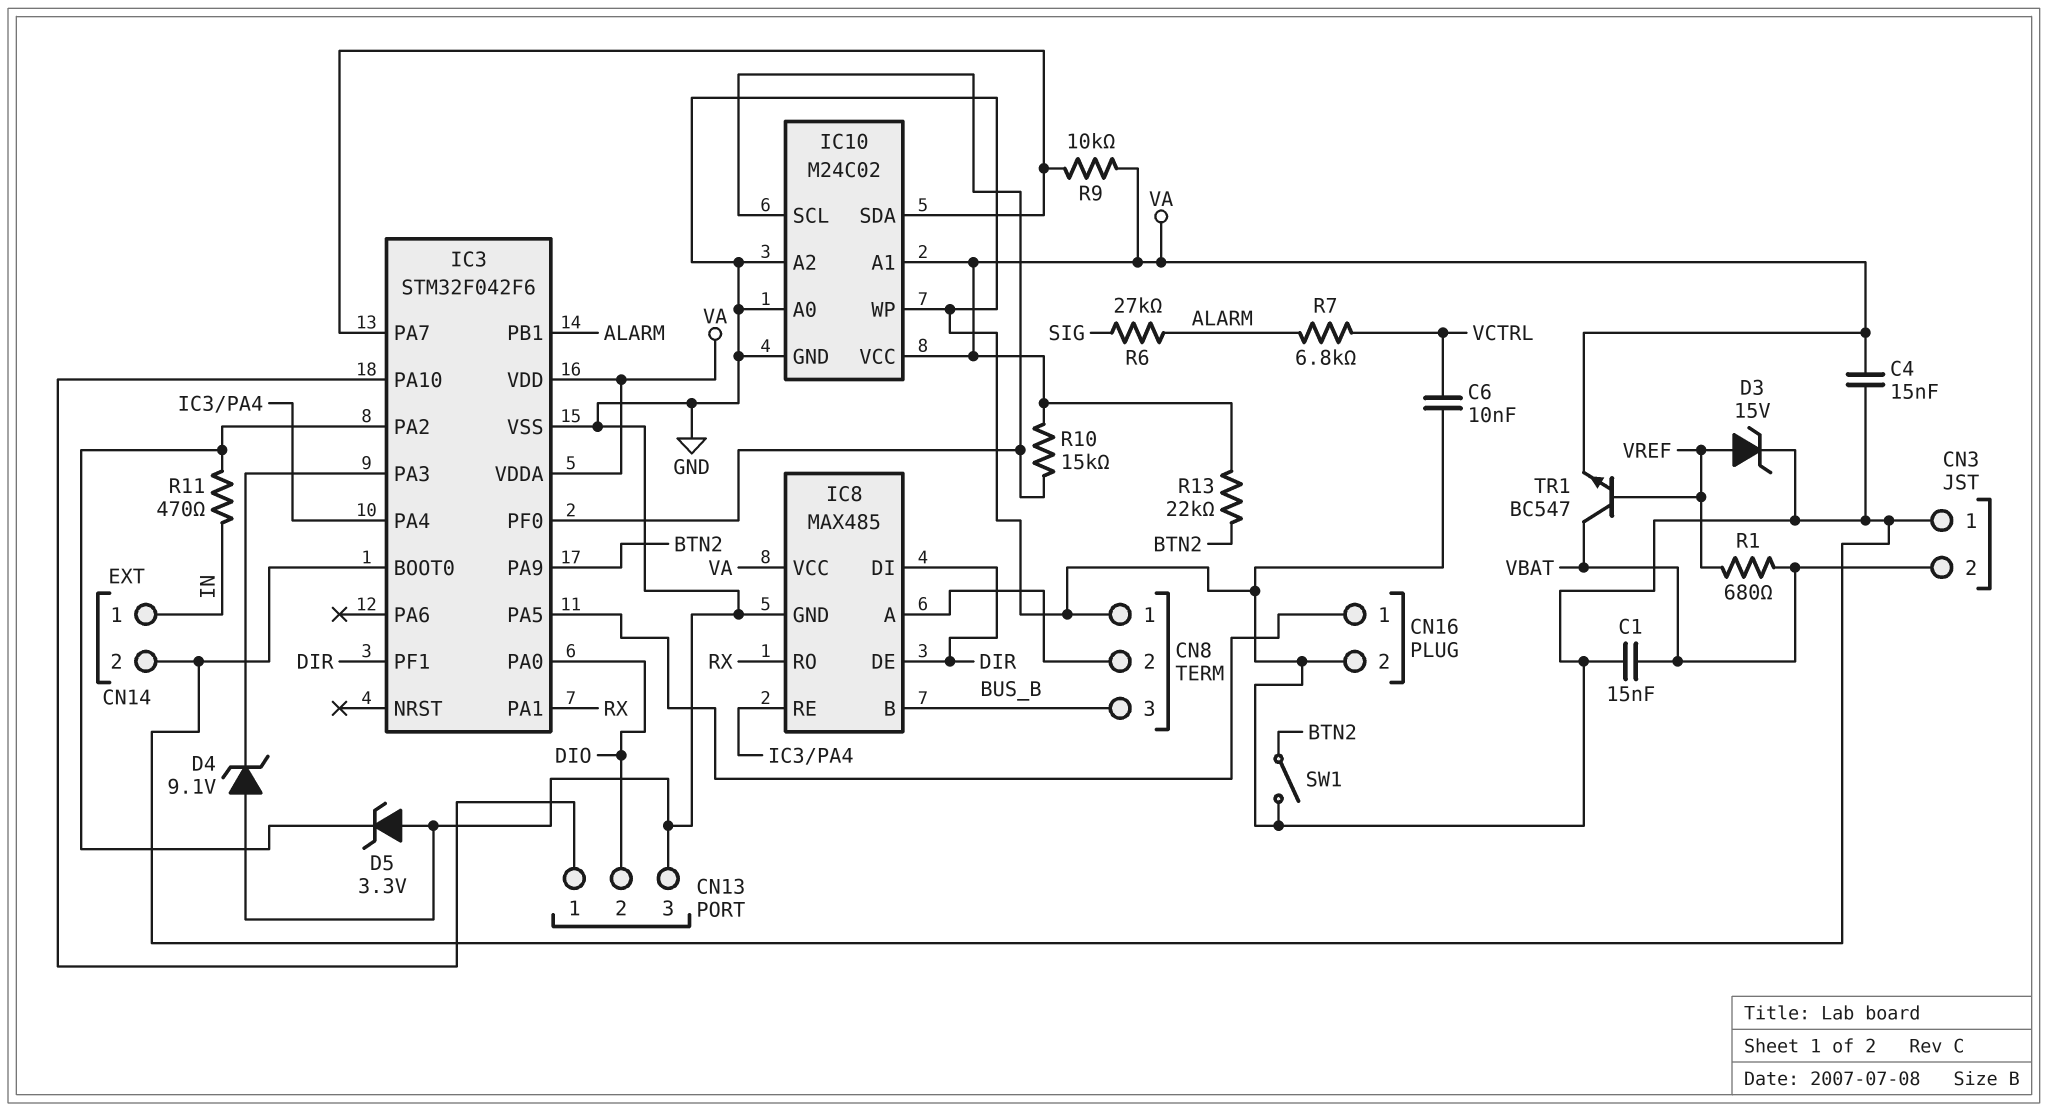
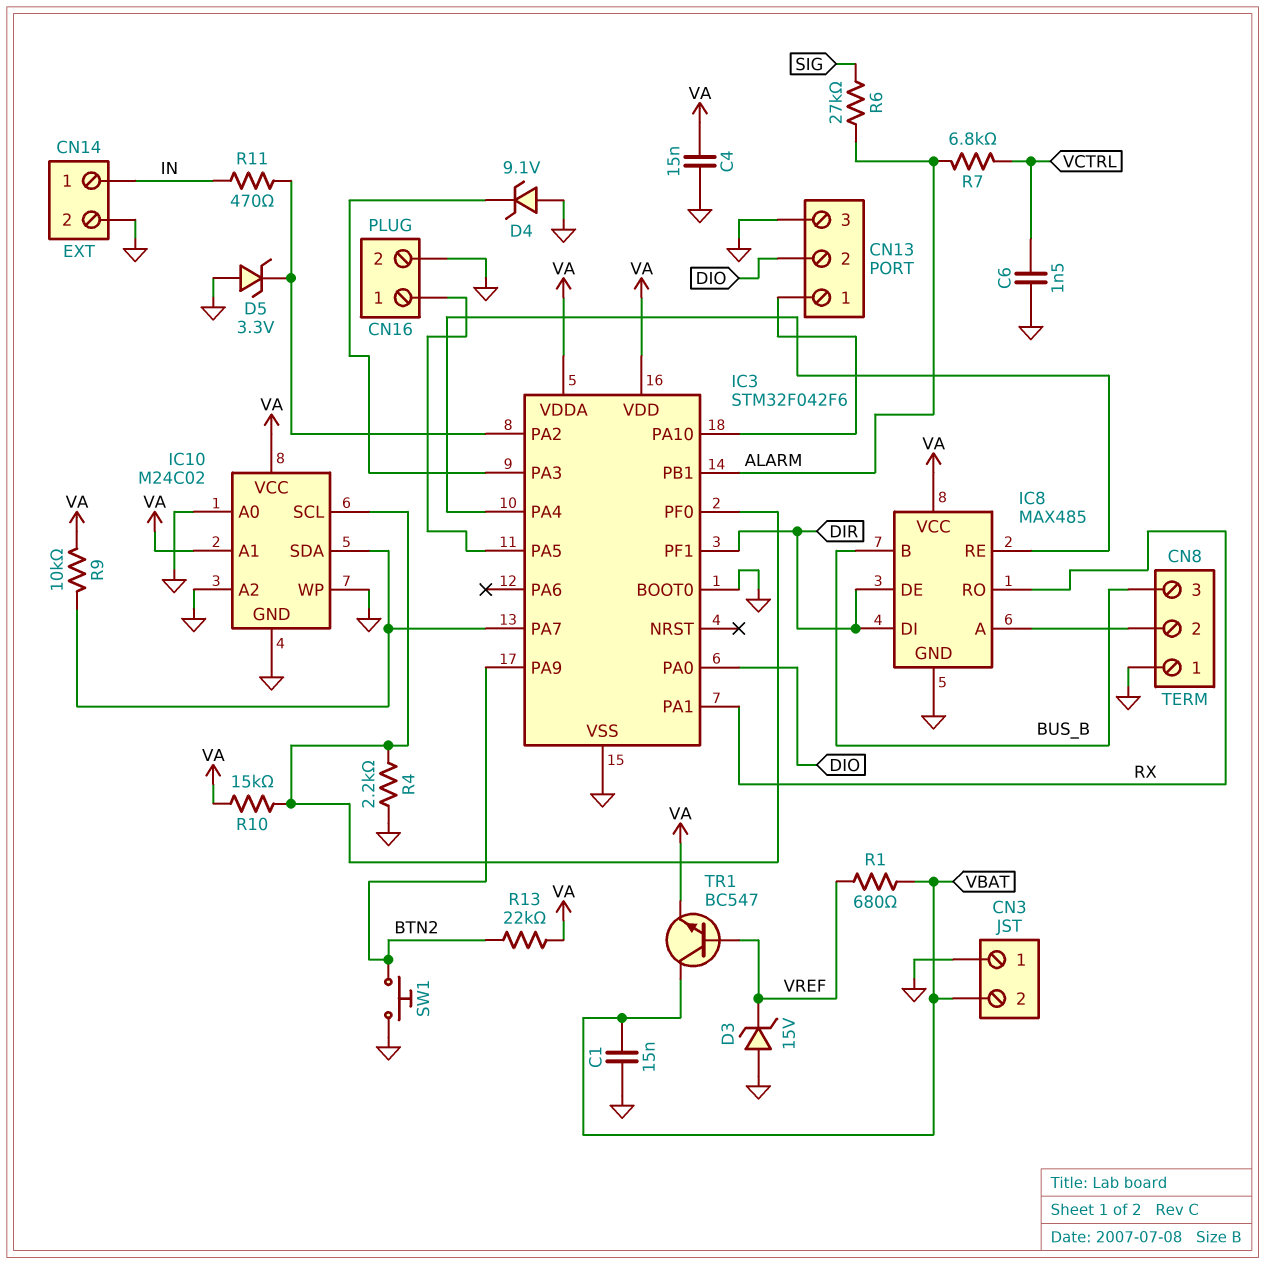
C6: 10nF (GND, VCTRL) -> 1.5nF (GND, VCTRL)
D3: zener 15V (A VREF, K GND) -> zener 15V (A GND, K VREF)
R4: none -> 2.2k (GND, IC3/PF0)
SW1: switch (BTN2, GND) -> button (BTN2, GND)

